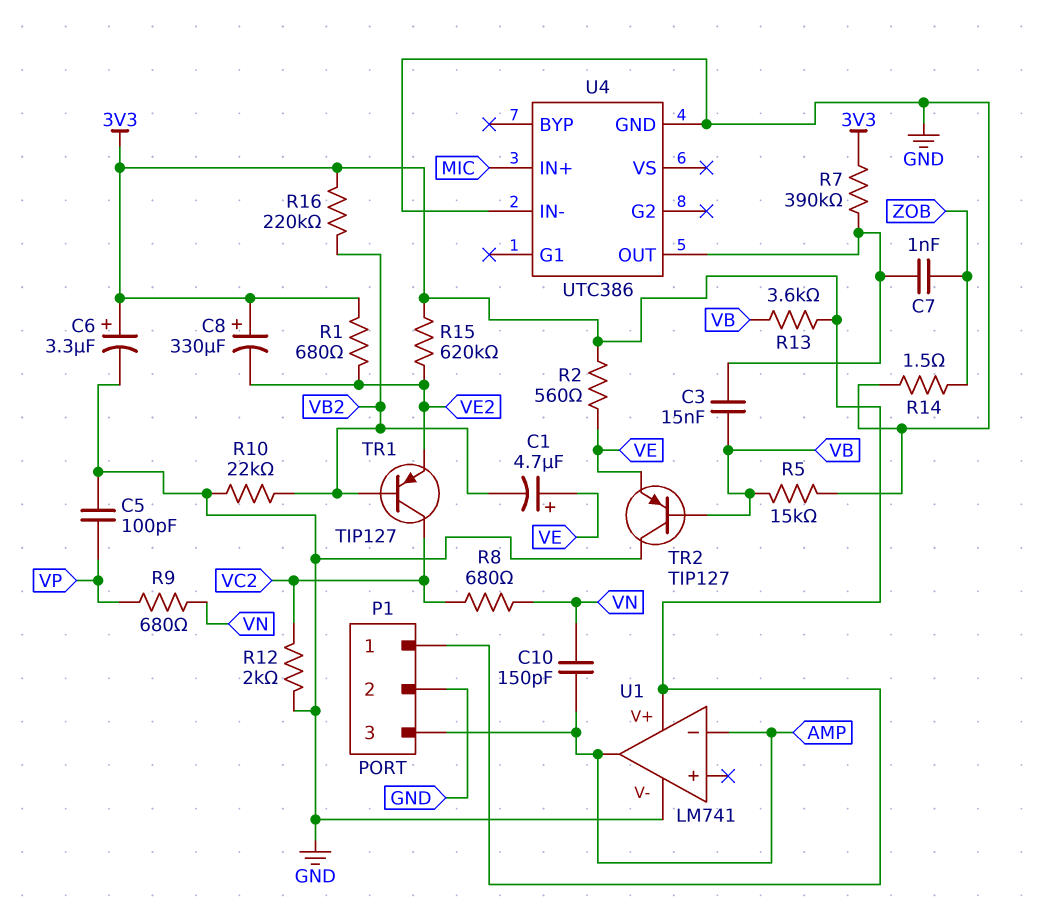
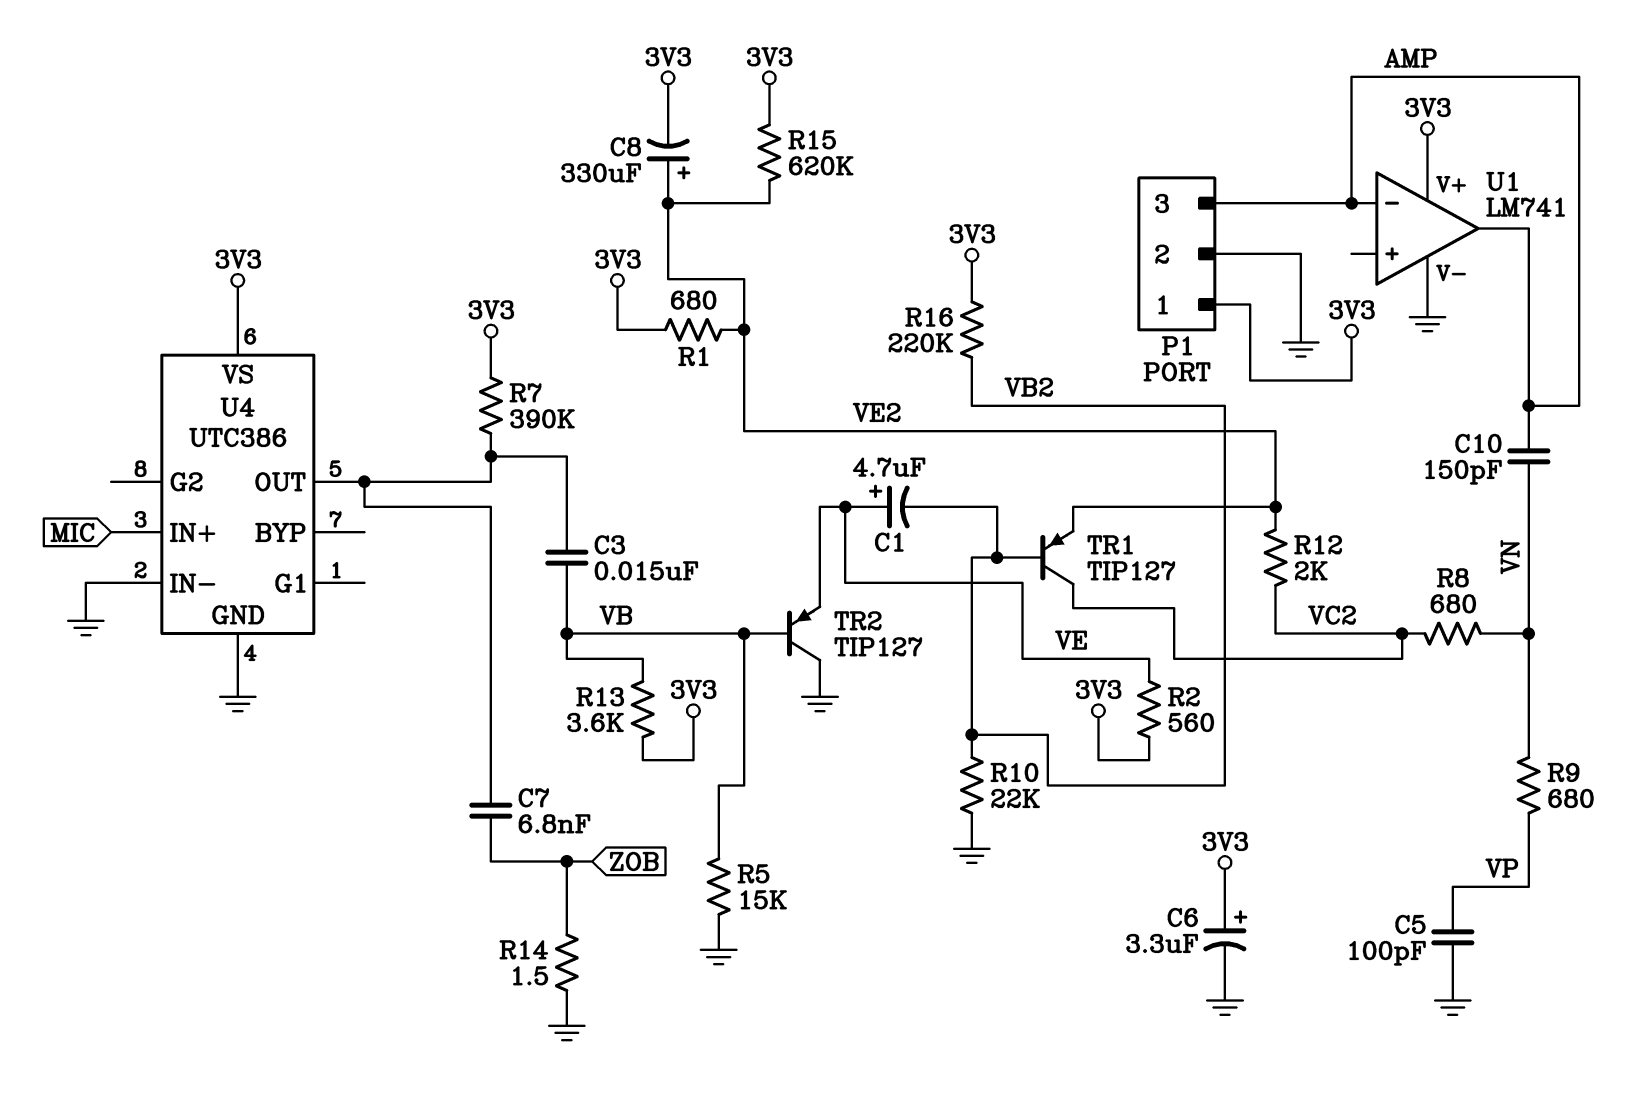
C7: 1nF (U4/OUT, ZOB) -> 6.8nF (U4/OUT, ZOB)
C8: 330uF (plus 3V3, minus VE2) -> 330uF (plus VE2, minus 3V3)
R12: 2k (GND, VC2) -> 2k (VC2, VE2)
U4 pin VS: none -> 3V3

